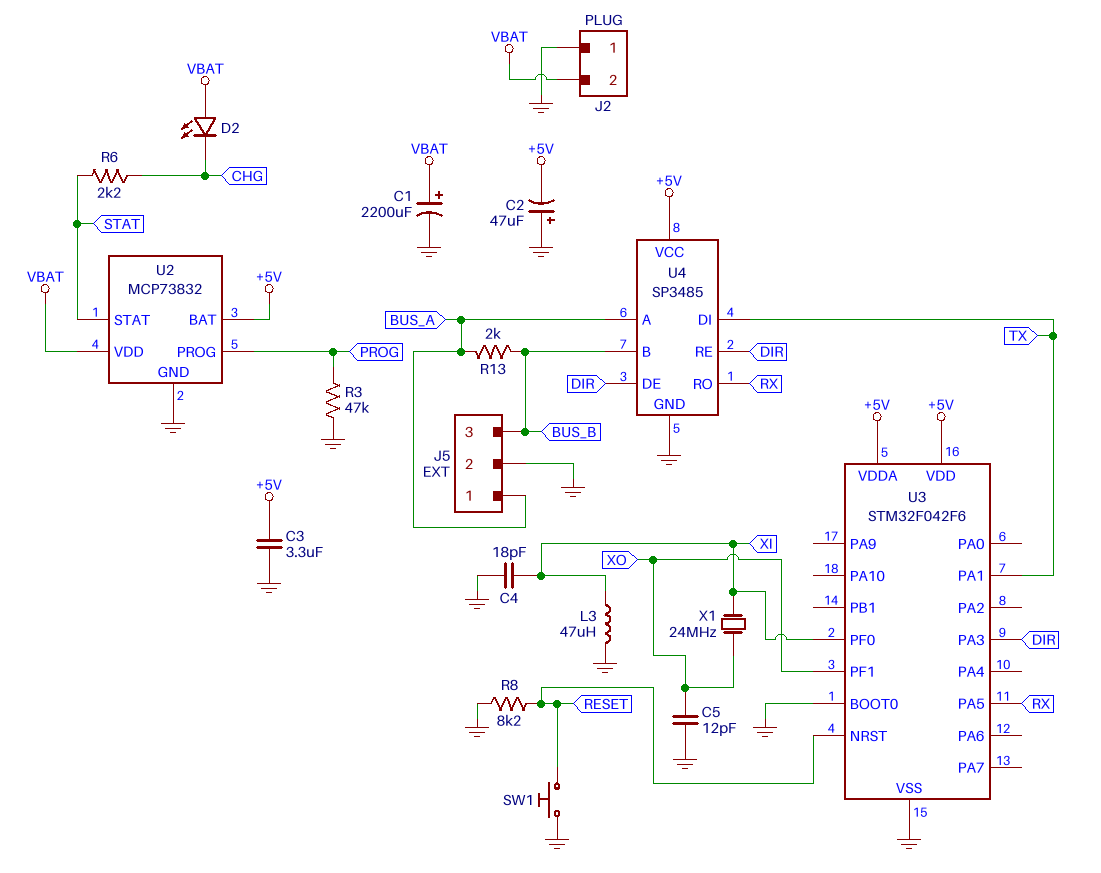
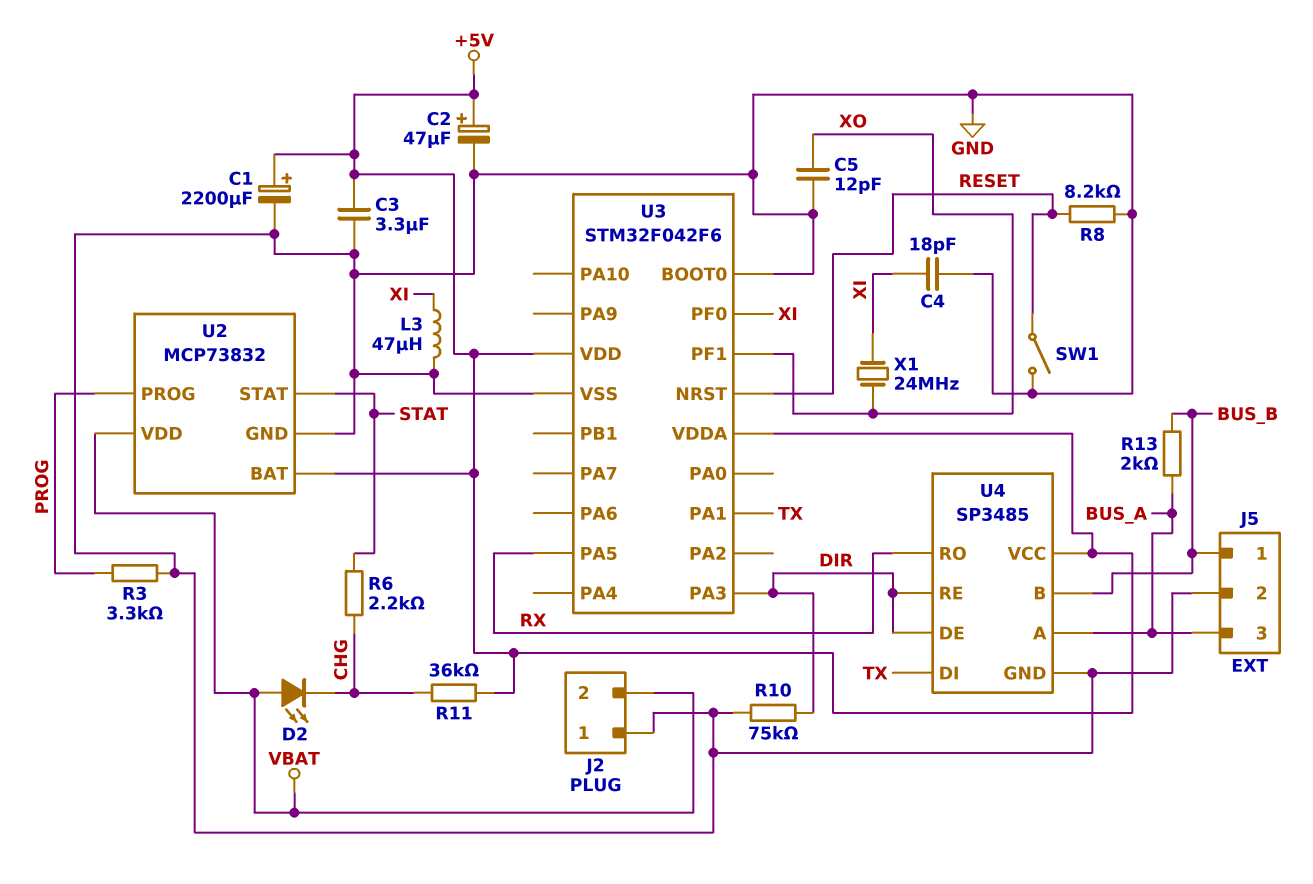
C1: 2200uF (plus VBAT, minus GND) -> 2200uF (plus +5V, minus GND)
C2: 47uF (plus GND, minus +5V) -> 47uF (plus +5V, minus GND)
J5 pin 1: BUS_A -> BUS_B
J5 pin 3: BUS_B -> BUS_A
R3: 47k (GND, PROG) -> 3.3k (GND, PROG)
R10: none -> 75k (DIR, GND)
R11: none -> 36k (+5V, CHG)
SW1: button (GND, RESET) -> switch (GND, RESET)

